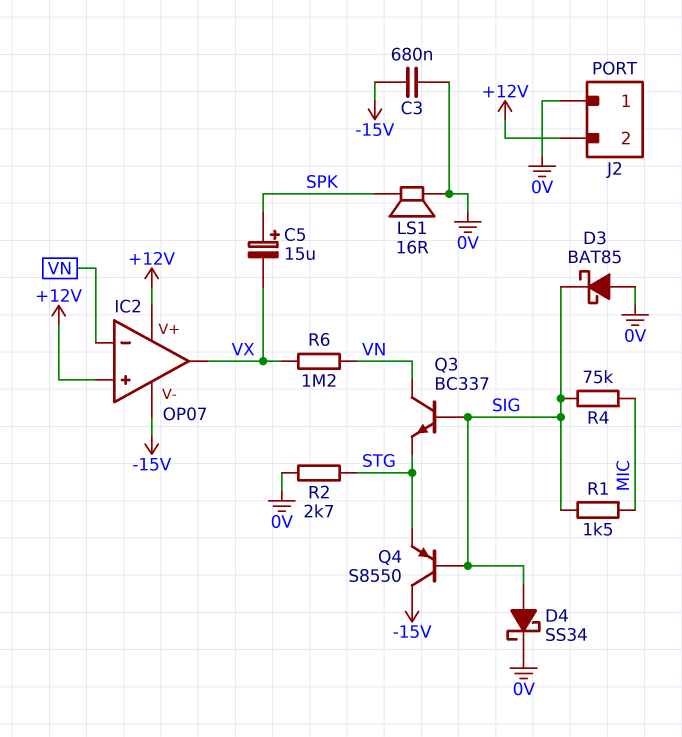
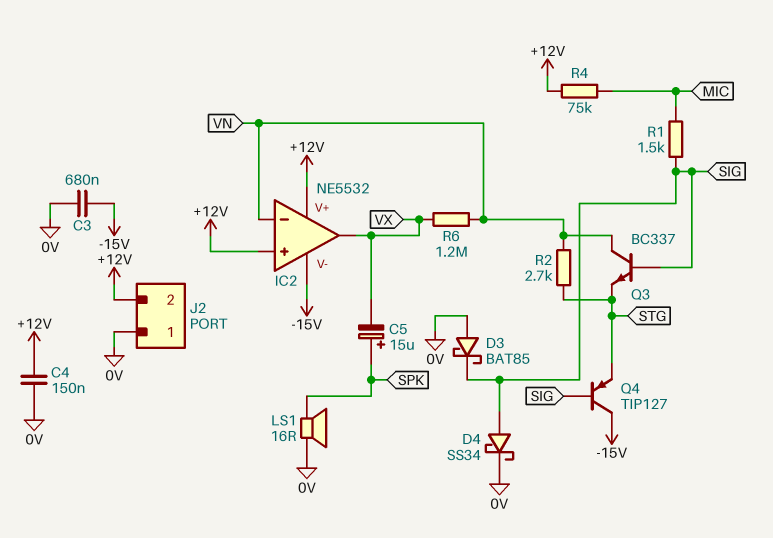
C4: none -> 150nF (+12V, 0V)
IC2: OP07 -> NE5532
Q4: PNP S8550 (B SIG, C -15V, E STG) -> PNP TIP127 (B SIG, C -15V, E STG)
R2: 2.7k (0V, STG) -> 2.7k (STG, VN)
R4: 75k (MIC, SIG) -> 75k (+12V, MIC)

